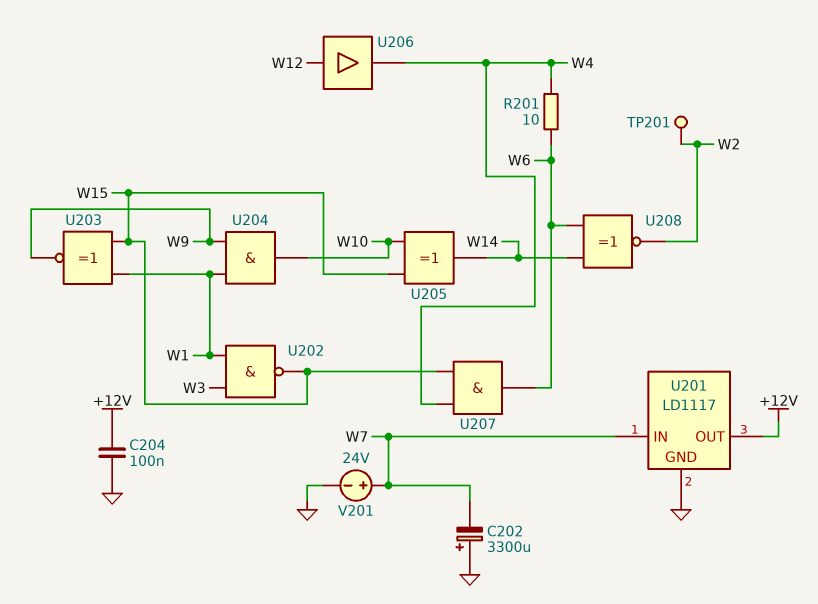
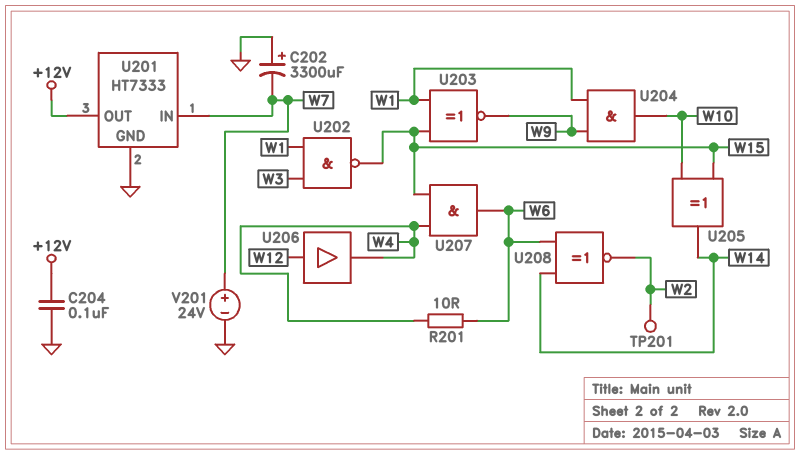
U201: LD1117 -> HT7333

